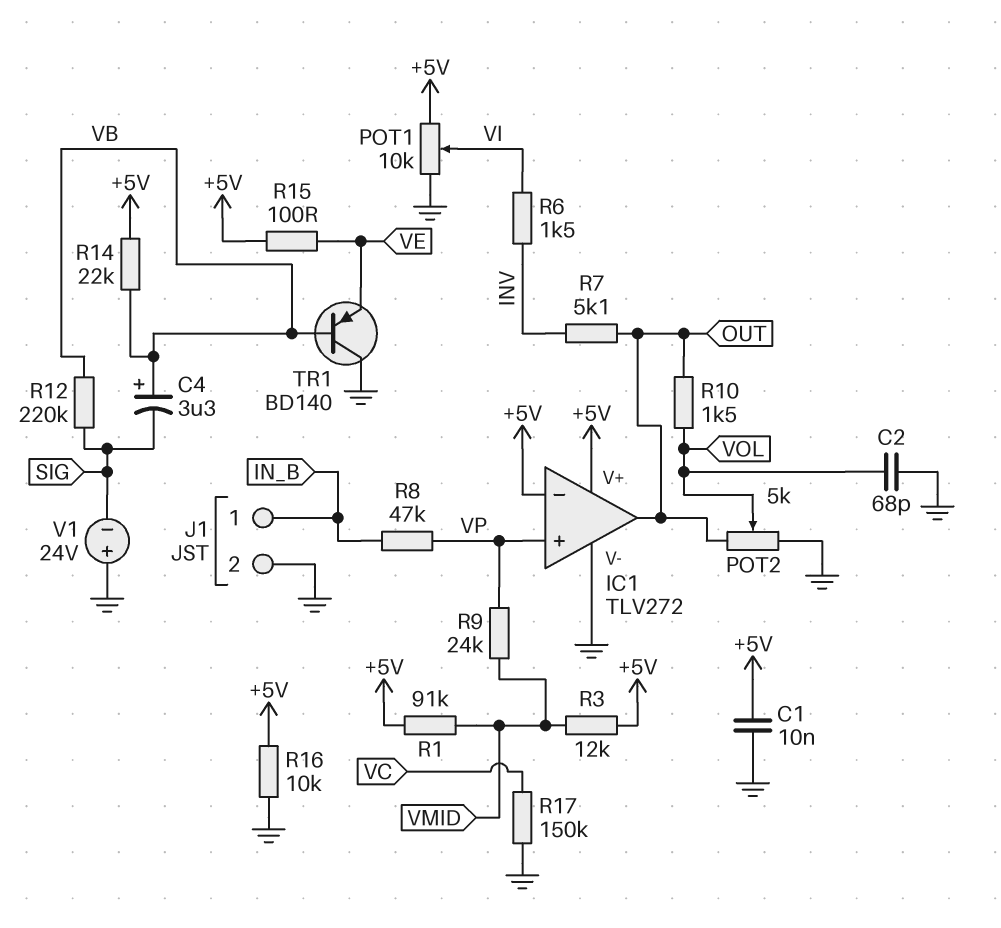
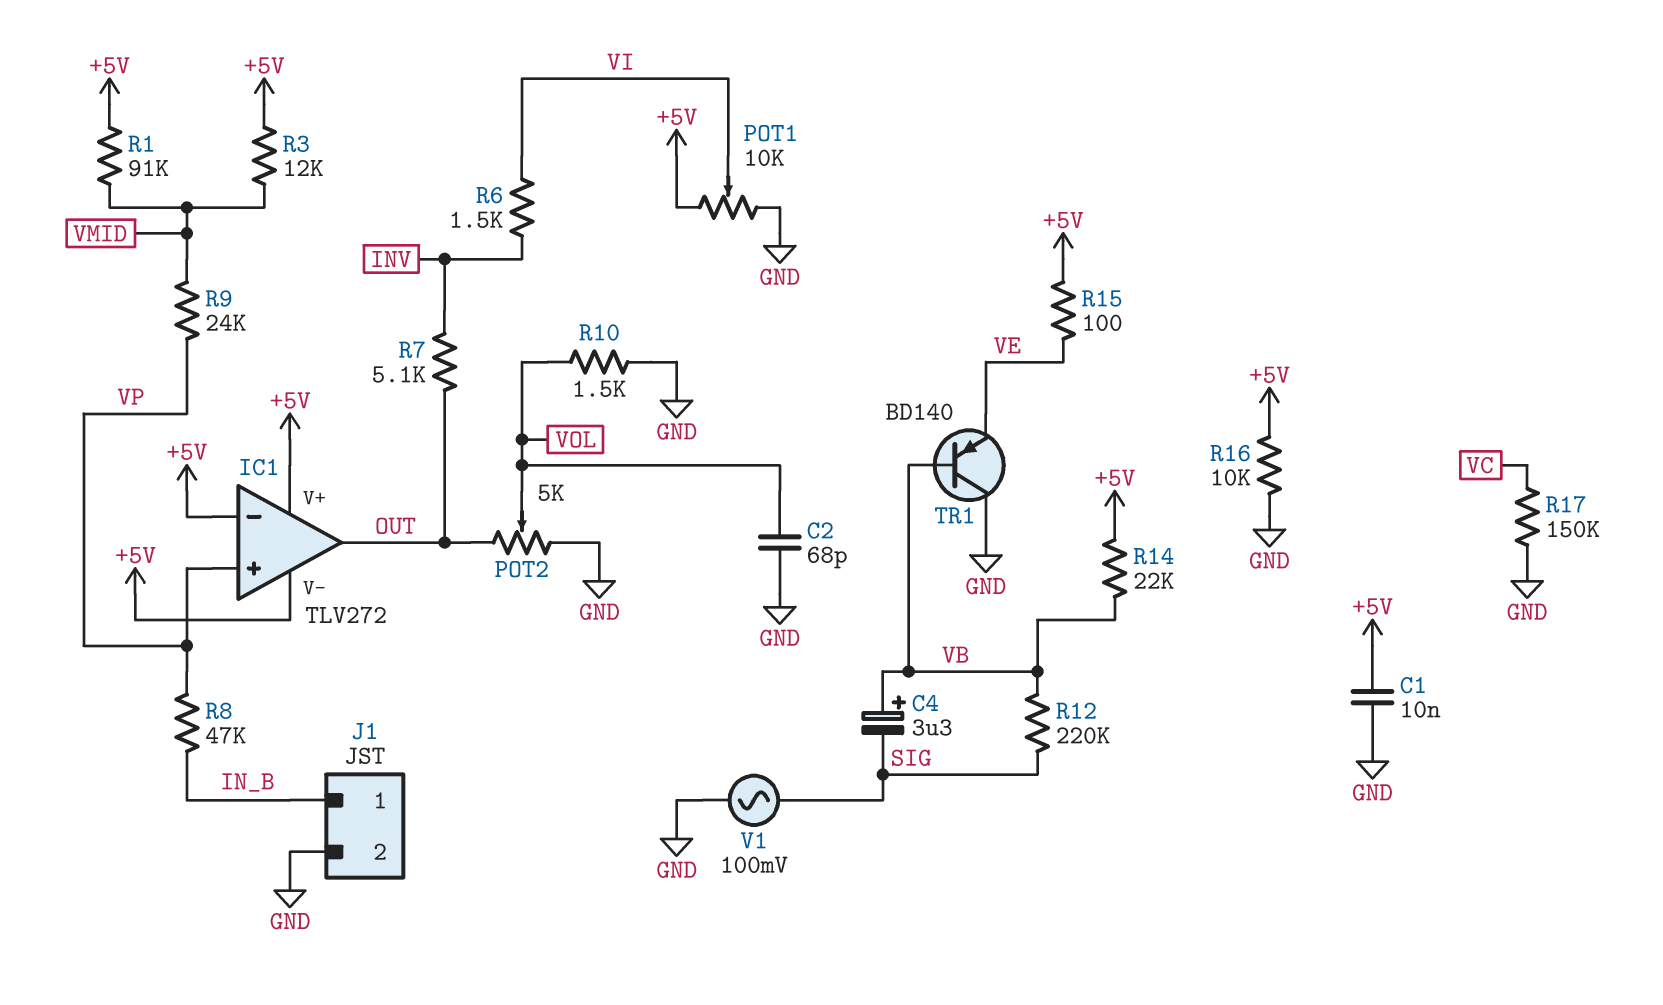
IC1 pin V-: GND -> +5V
R10: 1.5k (OUT, VOL) -> 1.5k (GND, VOL)
V1: 24V (plus GND, minus SIG) -> AC 100mV (GND, SIG)

